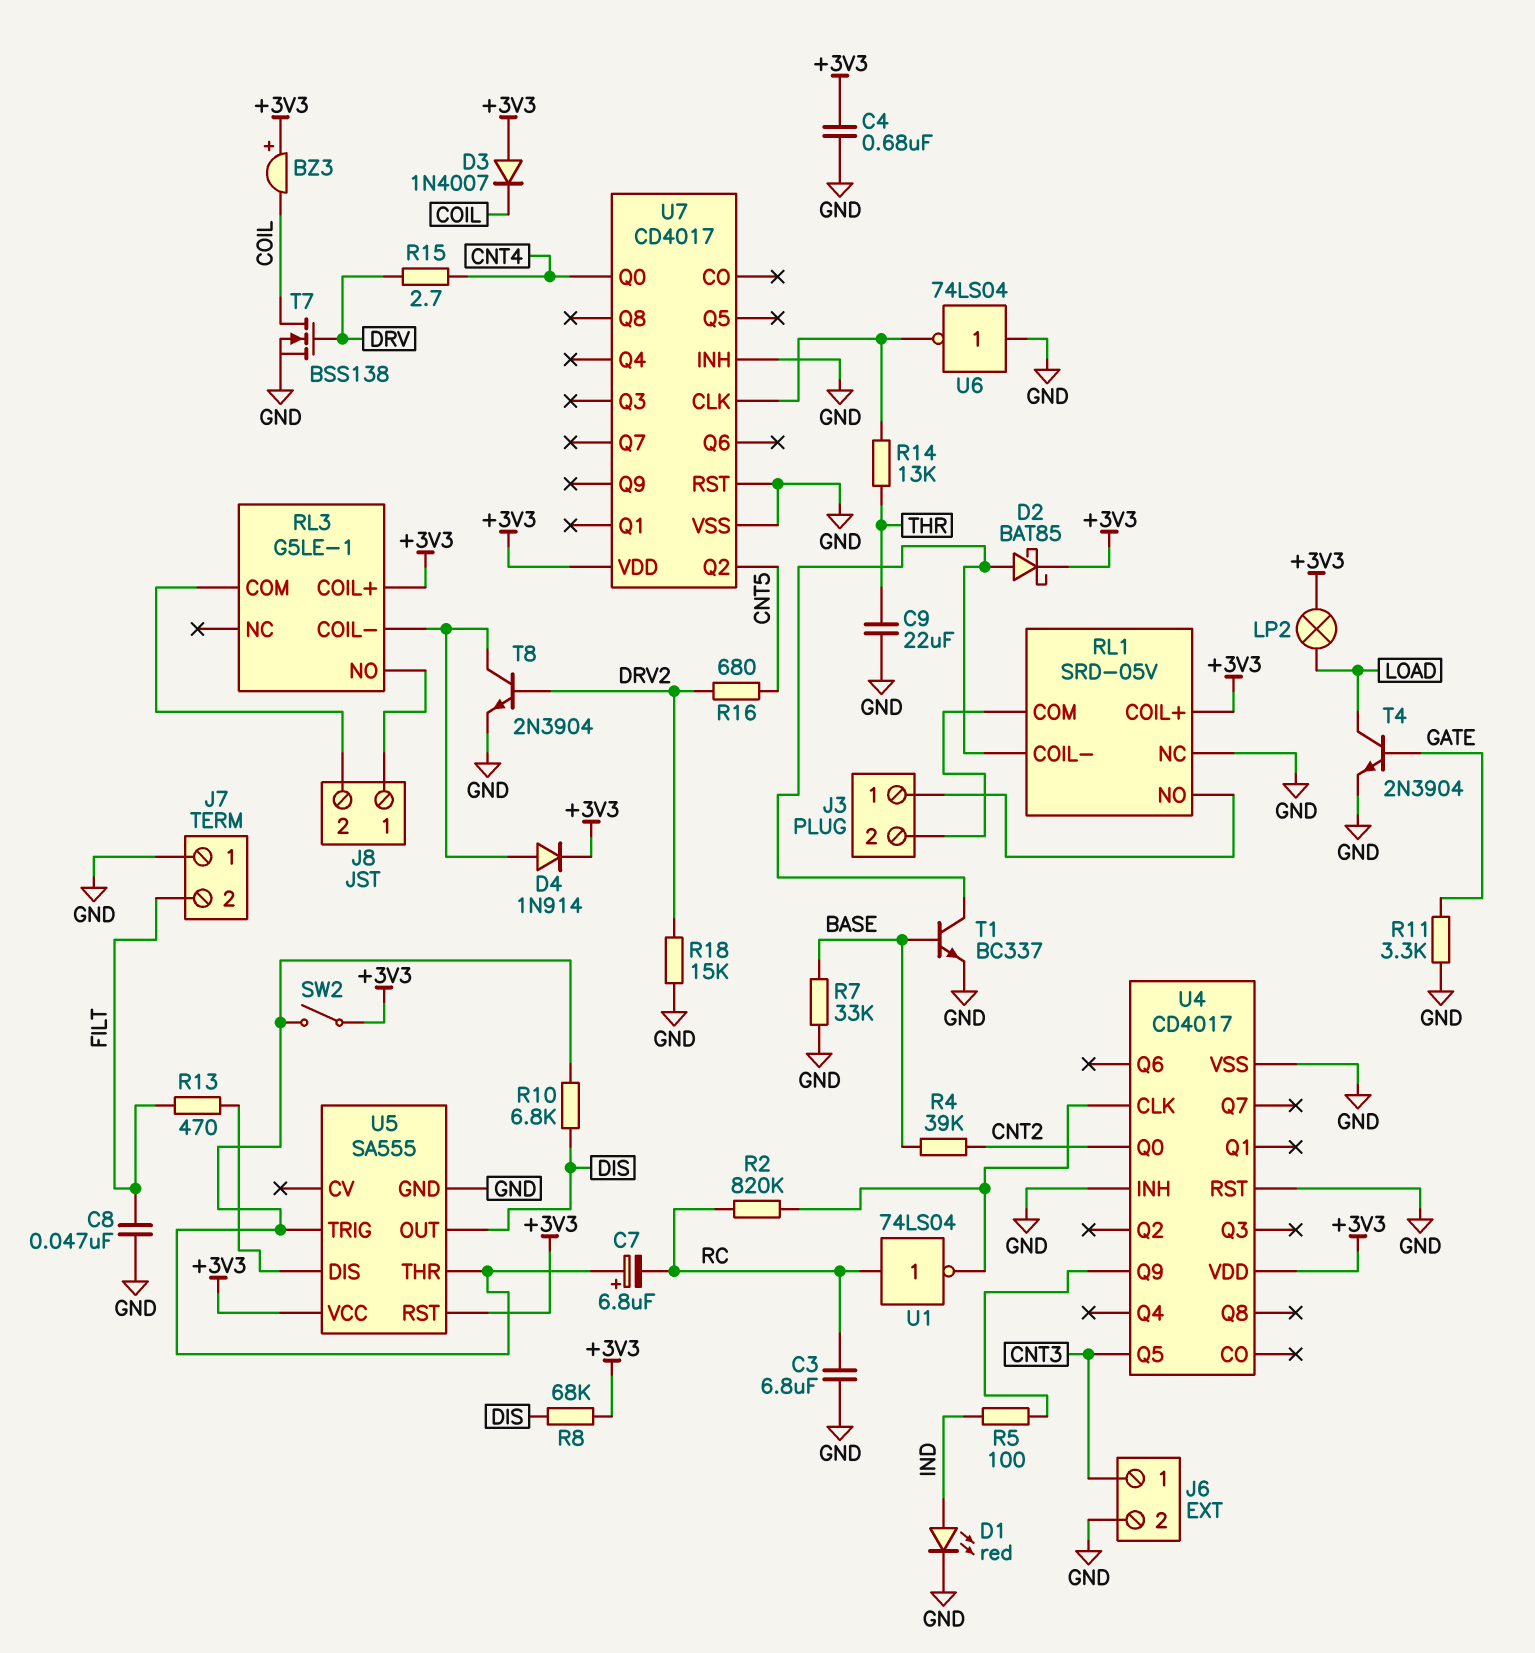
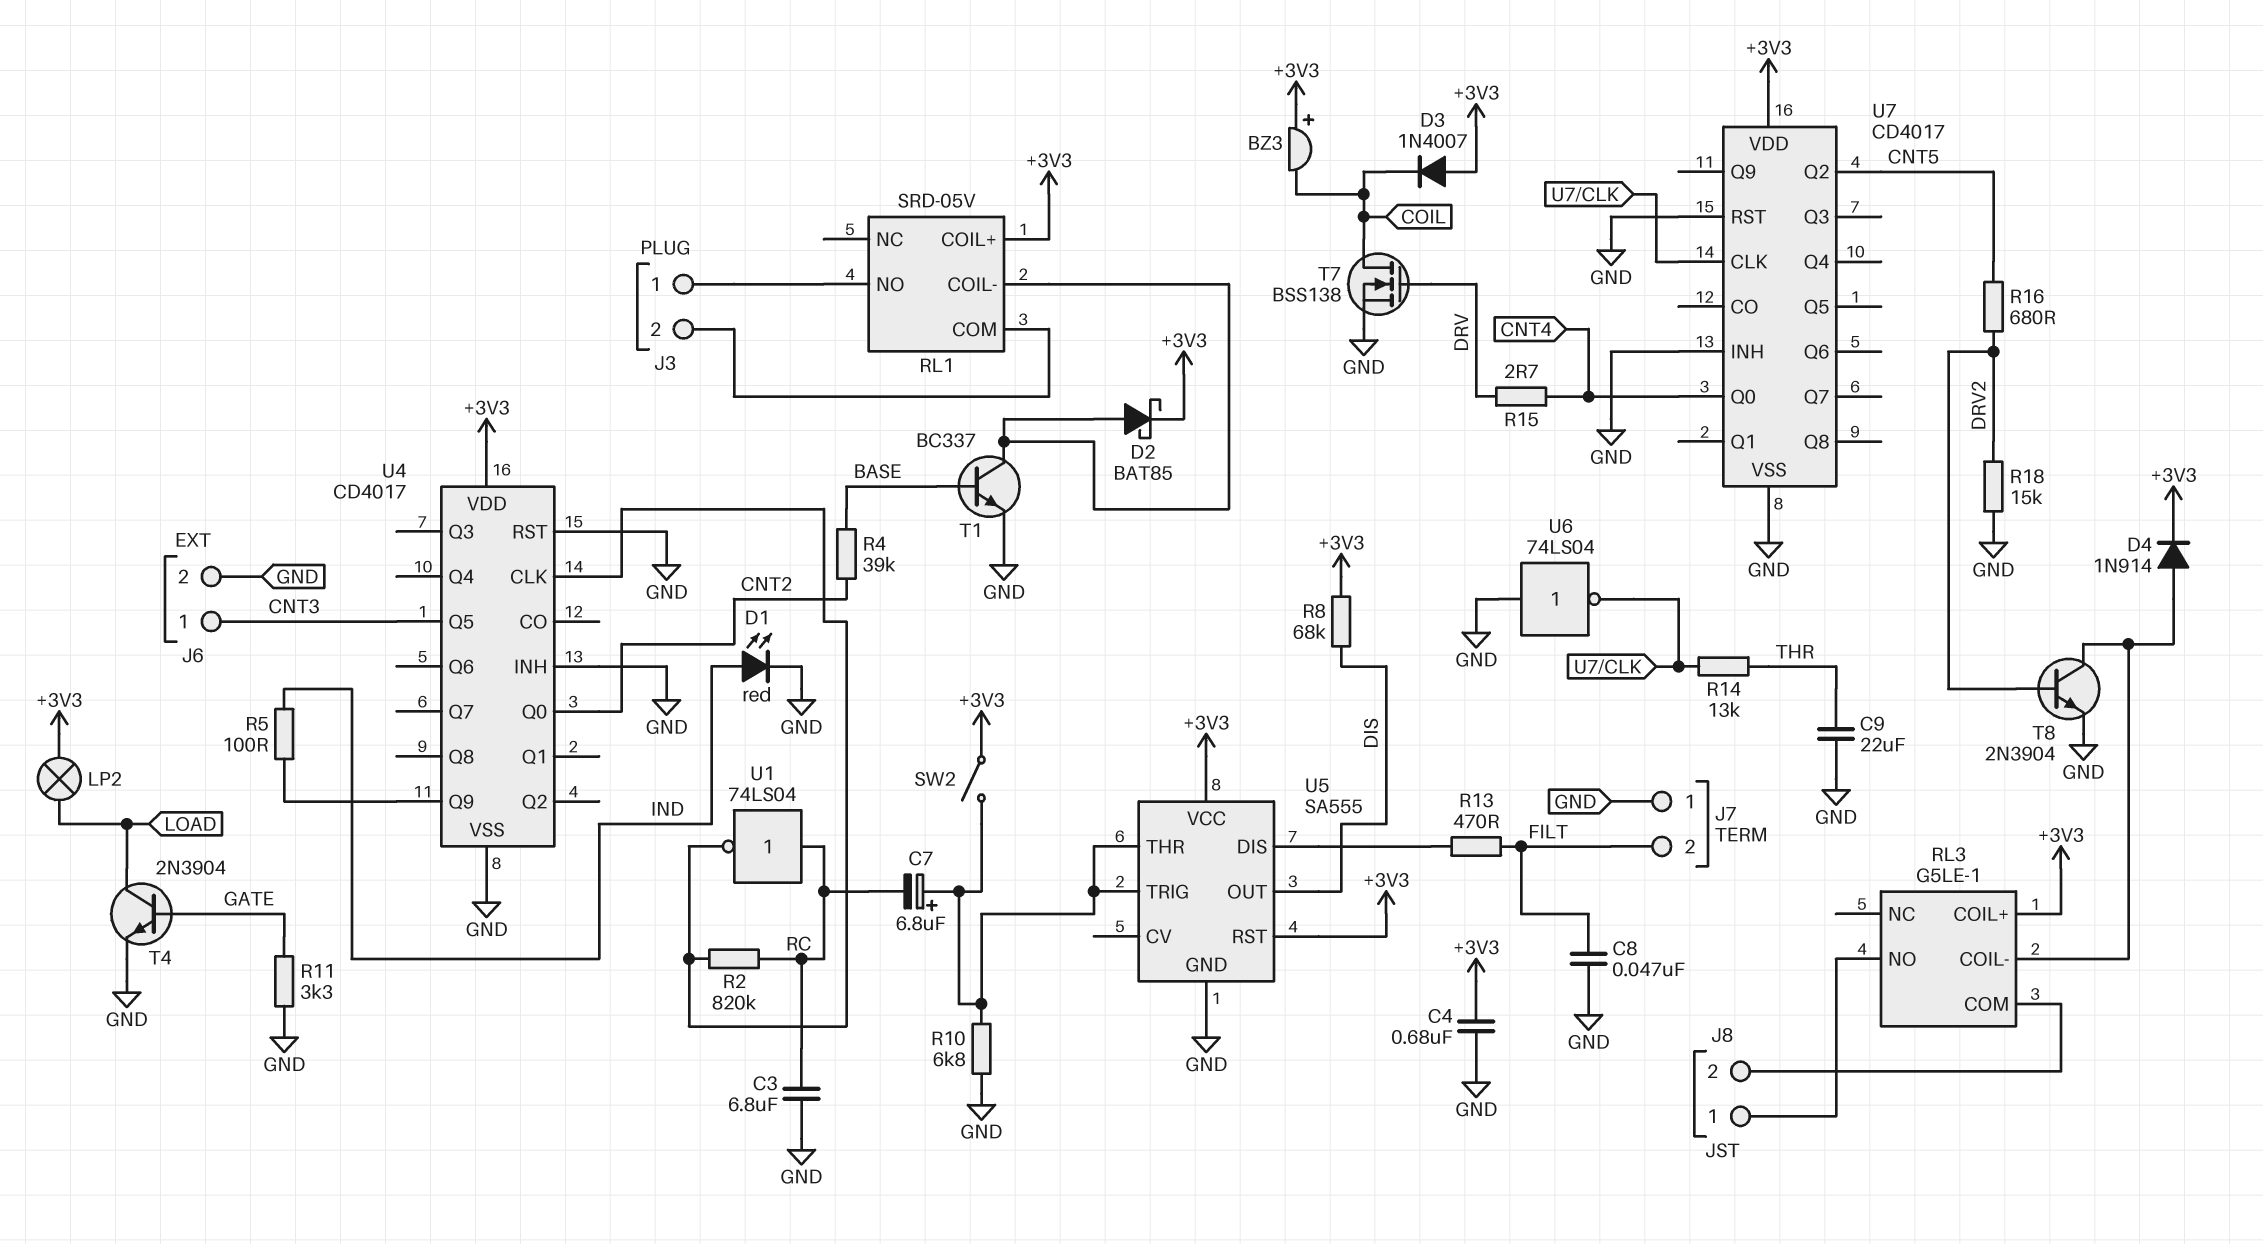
R7: 33k (BASE, GND) -> none
R10: 6.8k (DIS, U5/THR) -> 6.8k (GND, U5/THR)
RL1 pin NC: GND -> none

